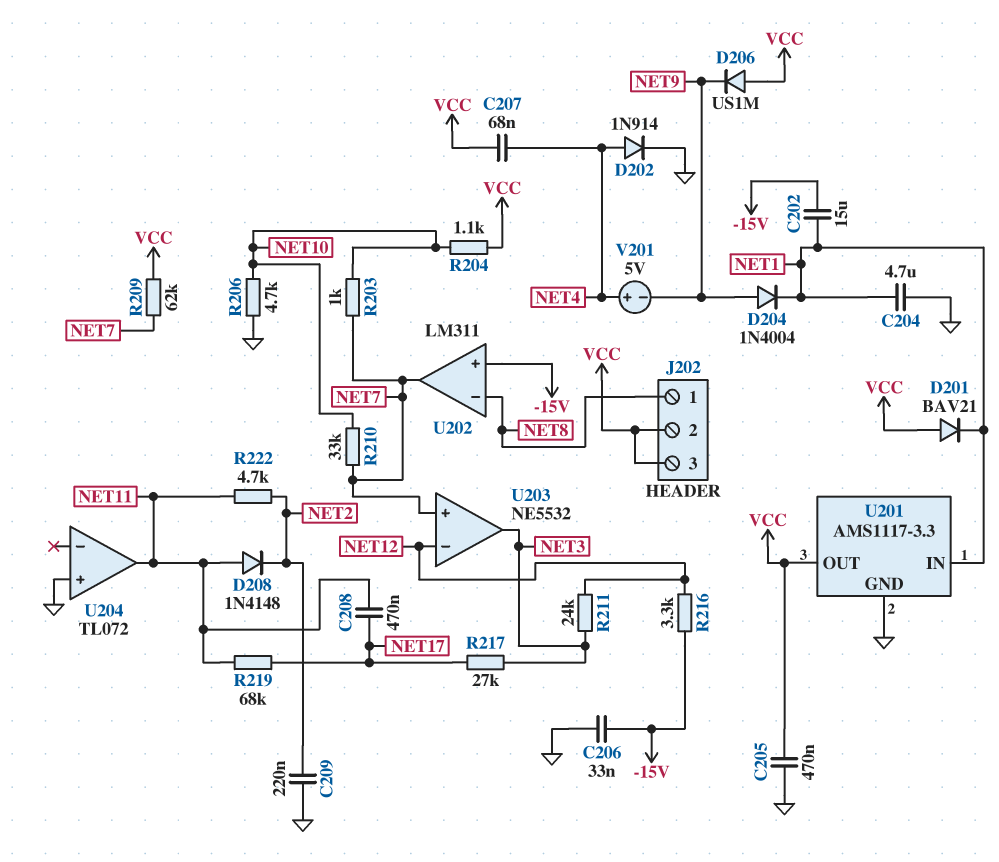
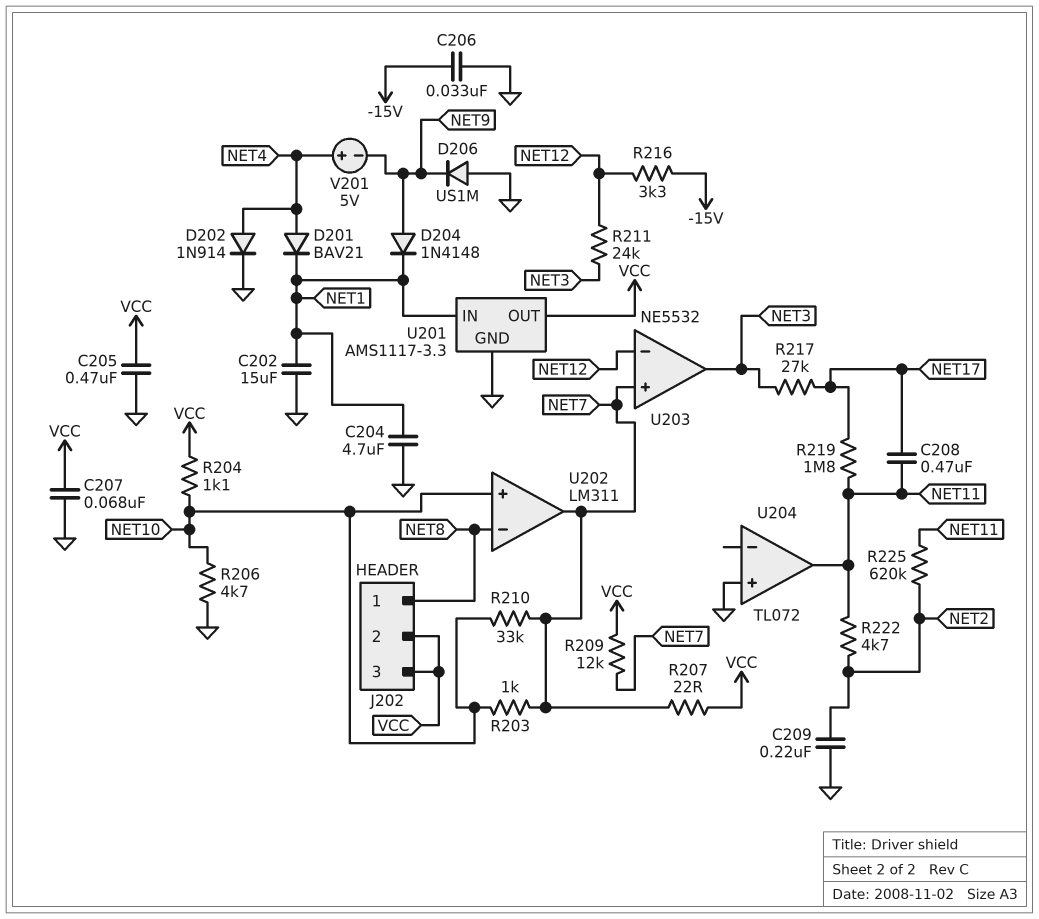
C202: 15uF (-15V, NET1) -> 15uF (GND, NET1)
C207: 68nF (NET4, VCC) -> 68nF (GND, VCC)
D201: diode BAV21 (A VCC, K NET1) -> diode BAV21 (A NET4, K NET1)
D204: diode 1N4004 (A NET9, K NET1) -> diode 1N4148 (A NET9, K NET1)
D206: diode US1M (A VCC, K NET9) -> diode US1M (A GND, K NET9)
D208: diode 1N4148 (A NET11, K NET2) -> none
R207: none -> 22 (NET7, VCC)
R209: 62k (NET7, VCC) -> 12k (NET7, VCC)
R219: 68k (NET11, NET17) -> 1.8M (NET11, NET17)
R225: none -> 620k (NET2, NET11)
U202 pin in+: -15V -> NET10

